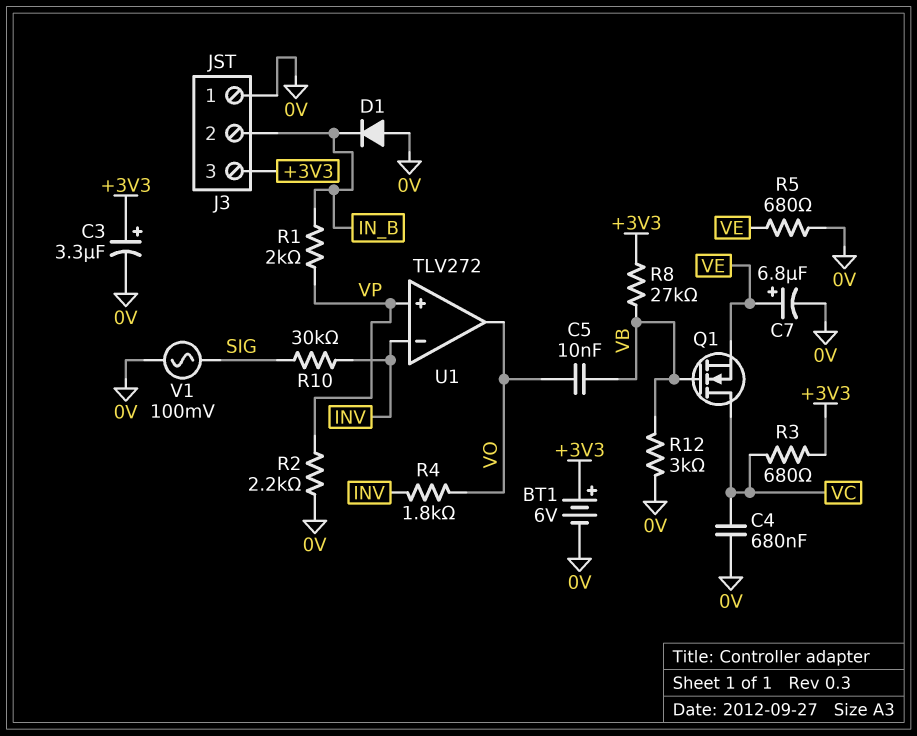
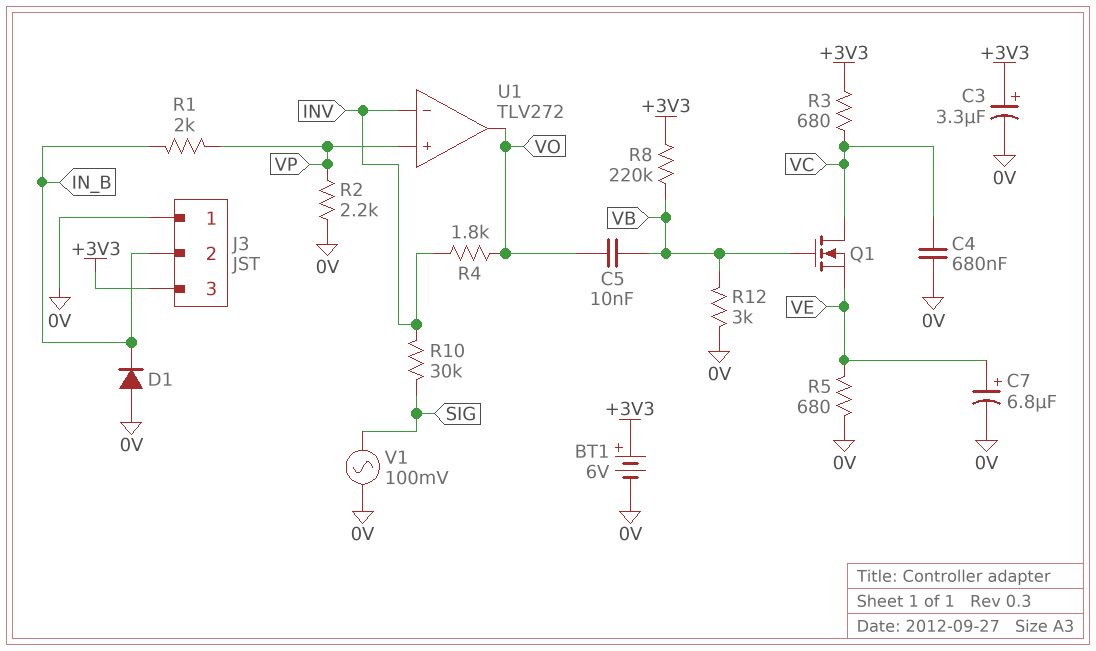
R8: 27k (+3V3, VB) -> 220k (+3V3, VB)

